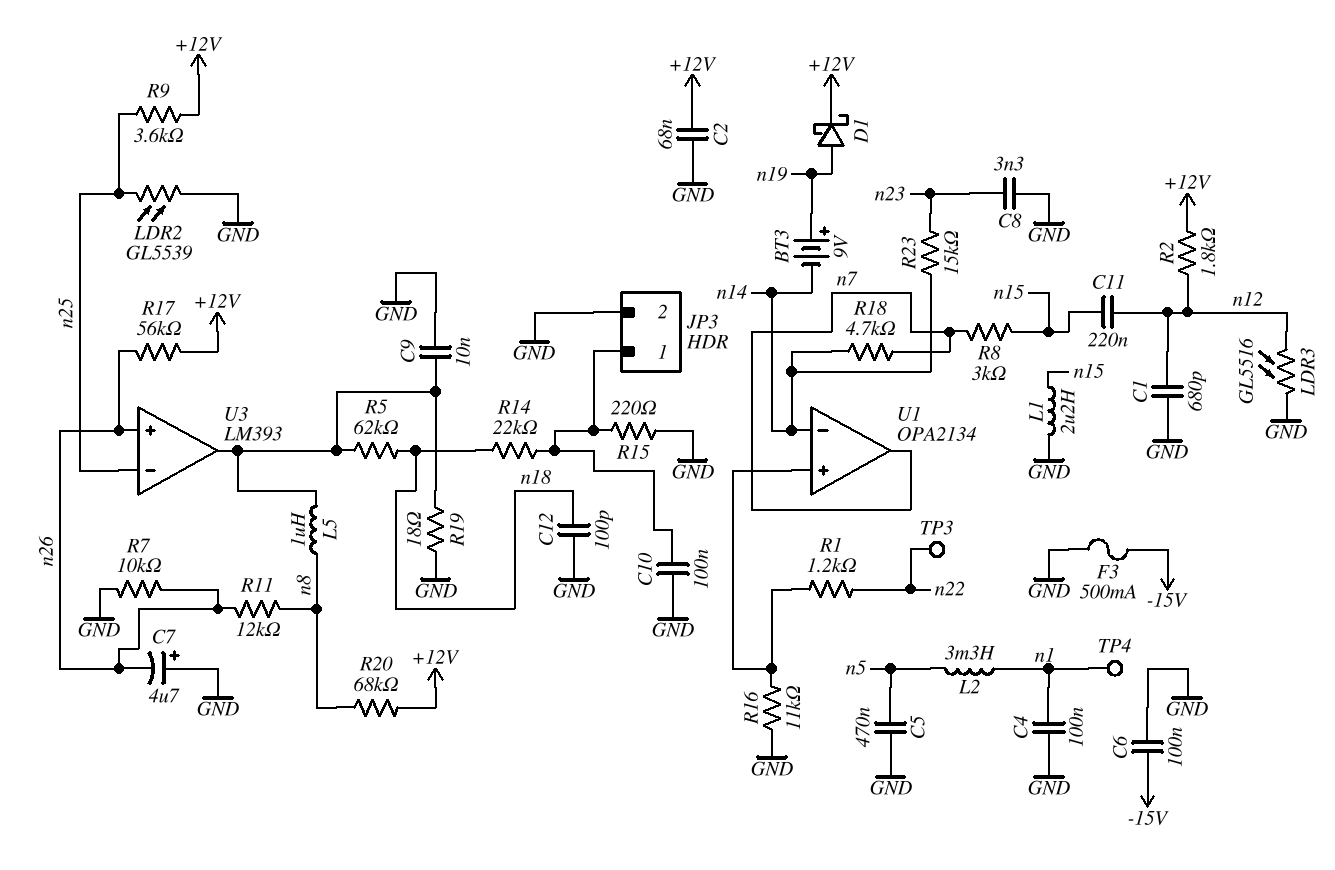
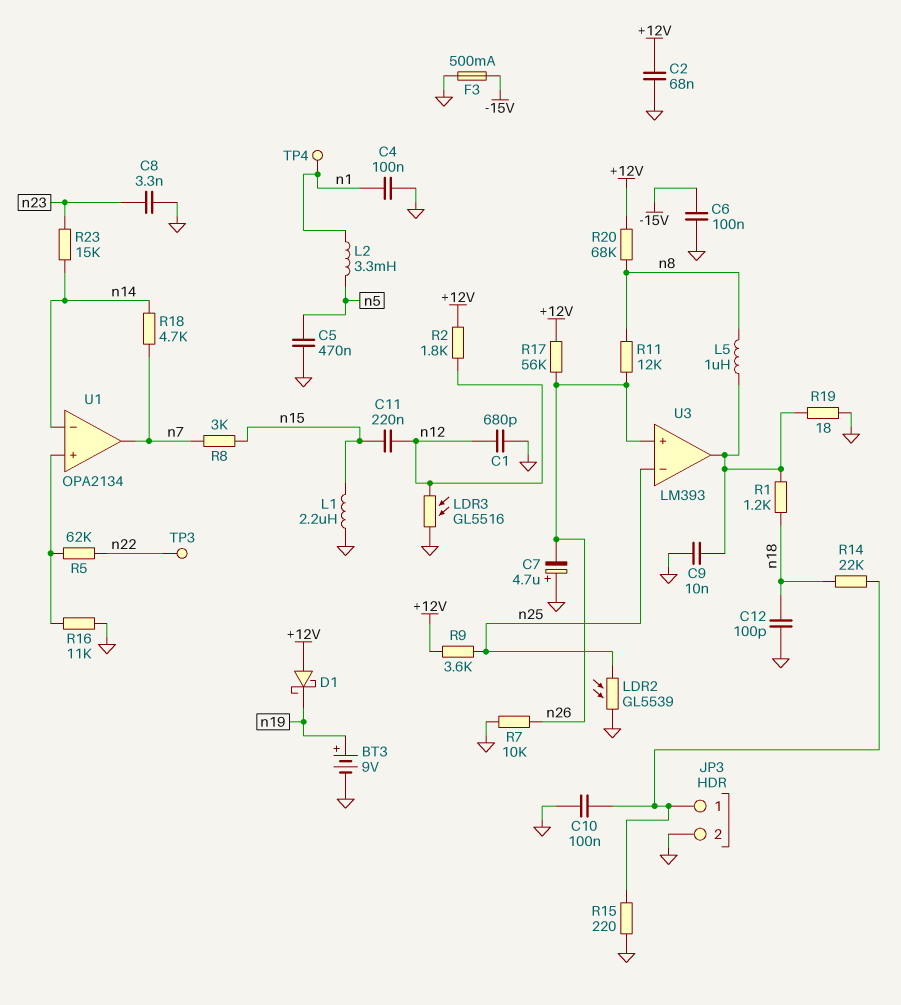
BT3: 9V (plus n19, minus n14) -> 9V (plus n19, minus GND)
D1: schottky (A n19, K +12V) -> schottky (A +12V, K n19)
R1: 1.2k (U1/in+, n22) -> 1.2k (U3/out, n18)
R5: 62k (U3/out, n18) -> 62k (U1/in+, n22)

